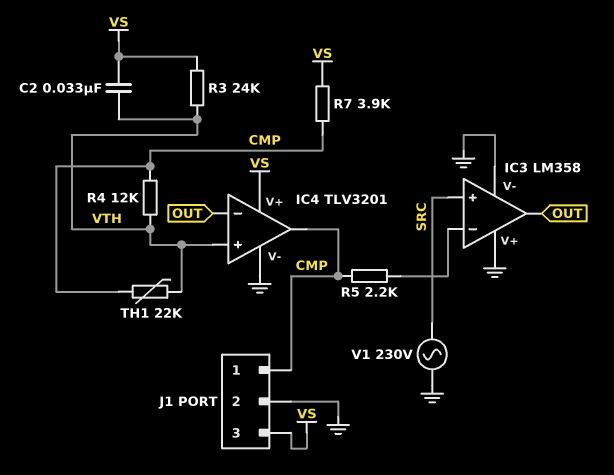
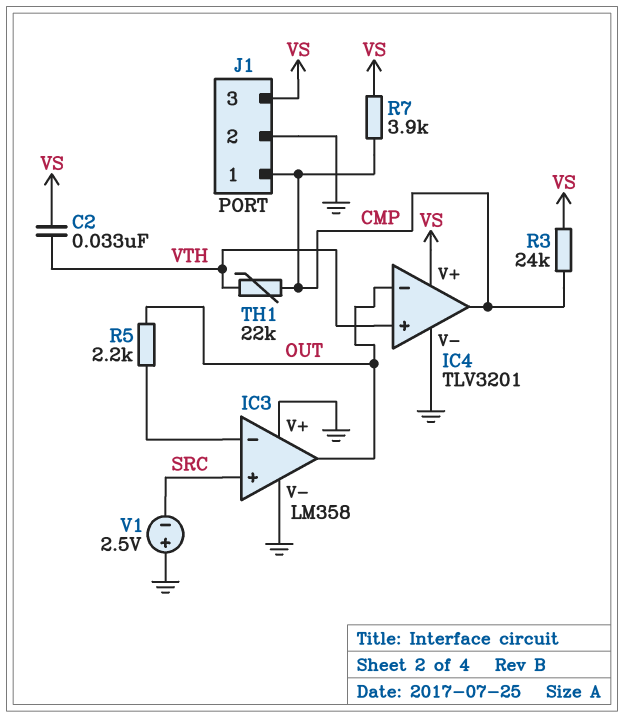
R3: 24k (VS, VTH) -> 24k (CMP, VS)
R4: 12k (CMP, VTH) -> none
R5: 2.2k (CMP, IC3/in-) -> 2.2k (IC3/in-, OUT)
V1: AC 230V (GND, SRC) -> 2.5V (plus GND, minus SRC)

